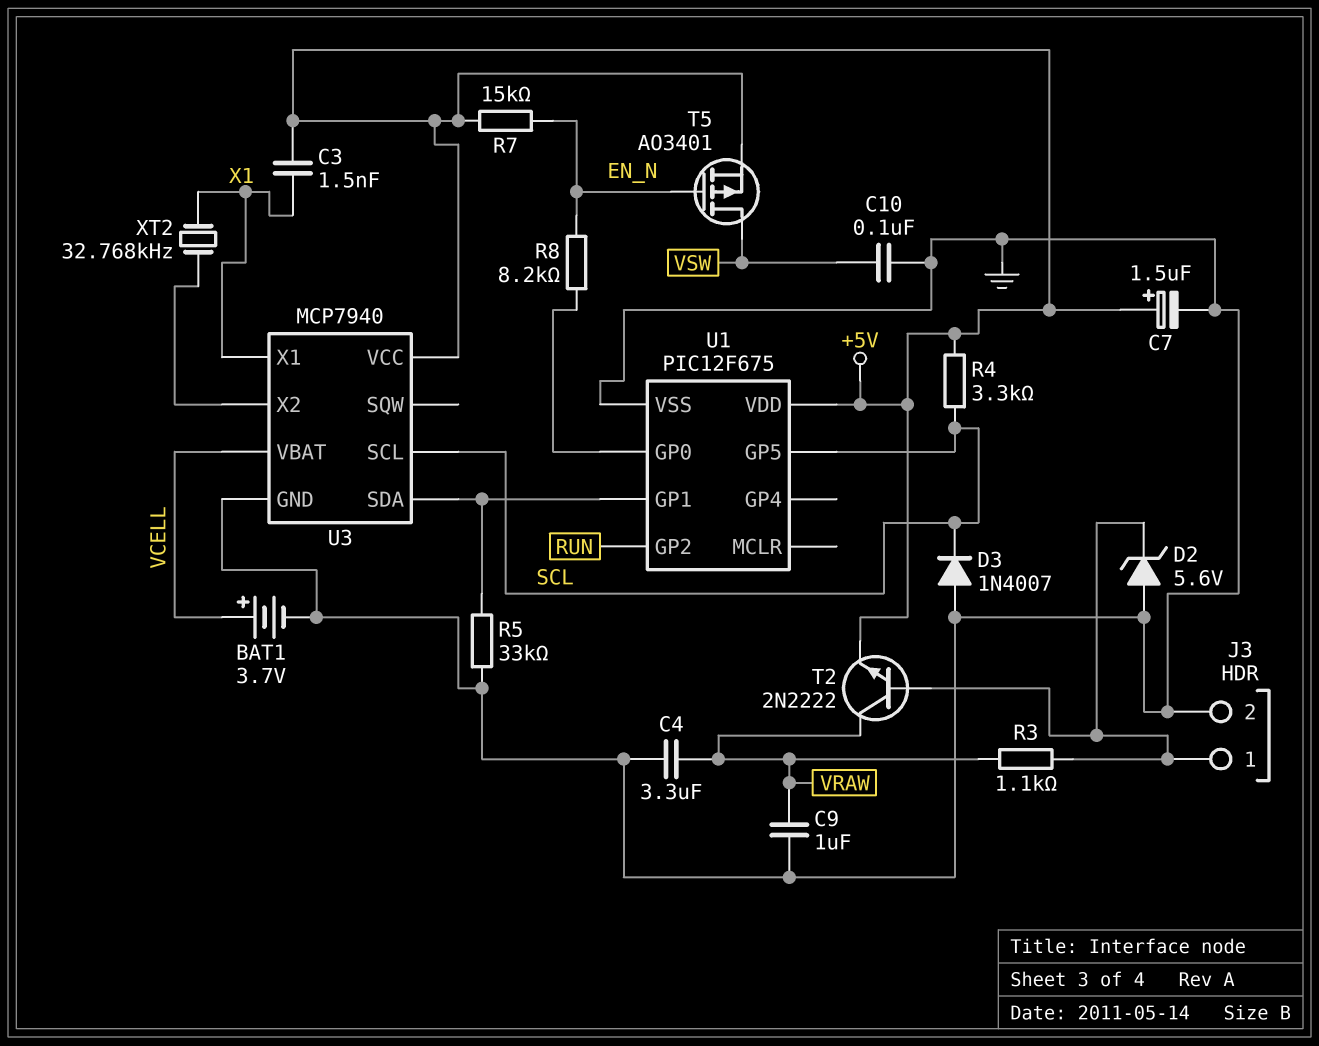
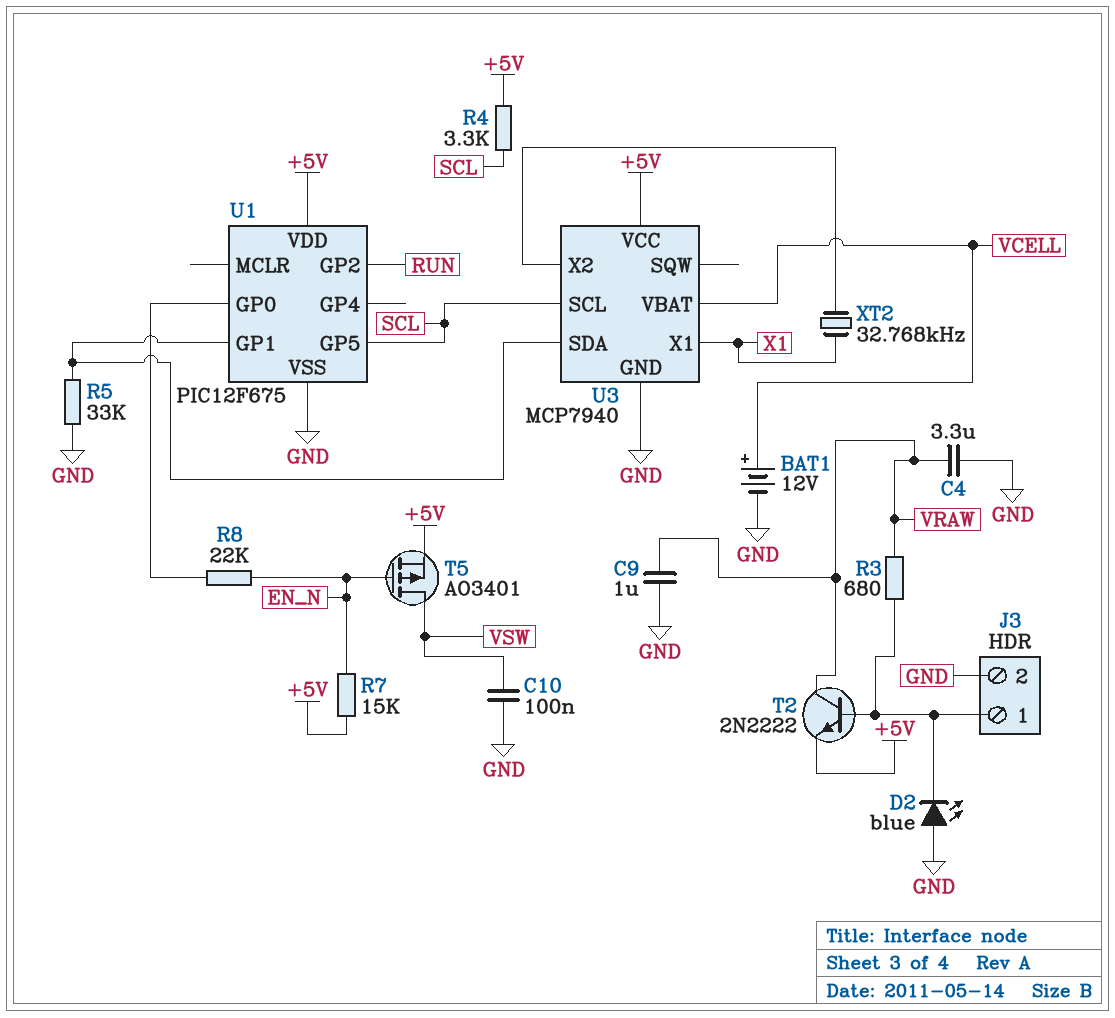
BAT1: 3.7V (plus VCELL, minus GND) -> 12V (plus VCELL, minus GND)
C3: 1.5nF (+5V, X1) -> none
C7: 1.5uF (plus +5V, minus GND) -> none
D2: zener 5.6V (A GND, K J3/1) -> LED blue (A GND, K J3/1)
D3: diode 1N4007 (A GND, K SCL) -> none
R3: 1.1k (J3/1, VRAW) -> 680 (J3/1, VRAW)
R8: 8.2k (EN_N, U1/GP0) -> 22k (EN_N, U1/GP0)

